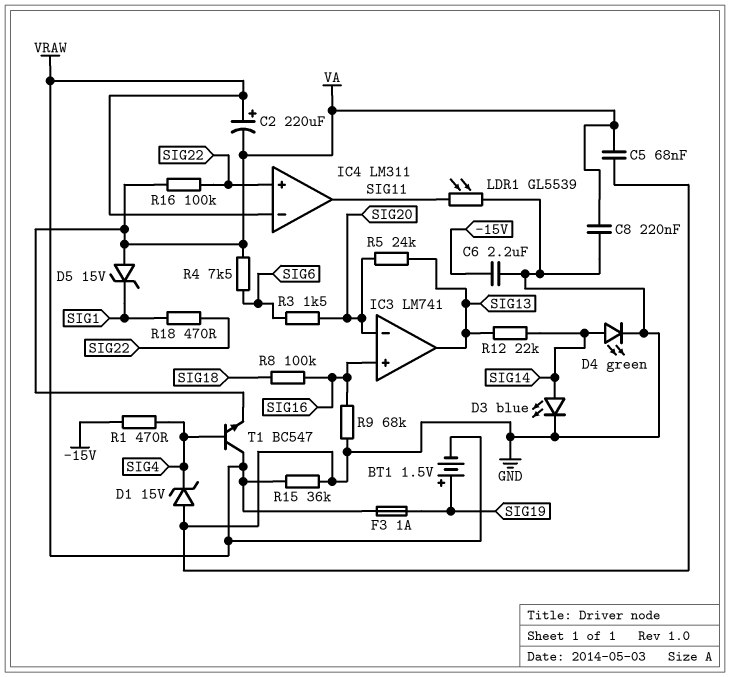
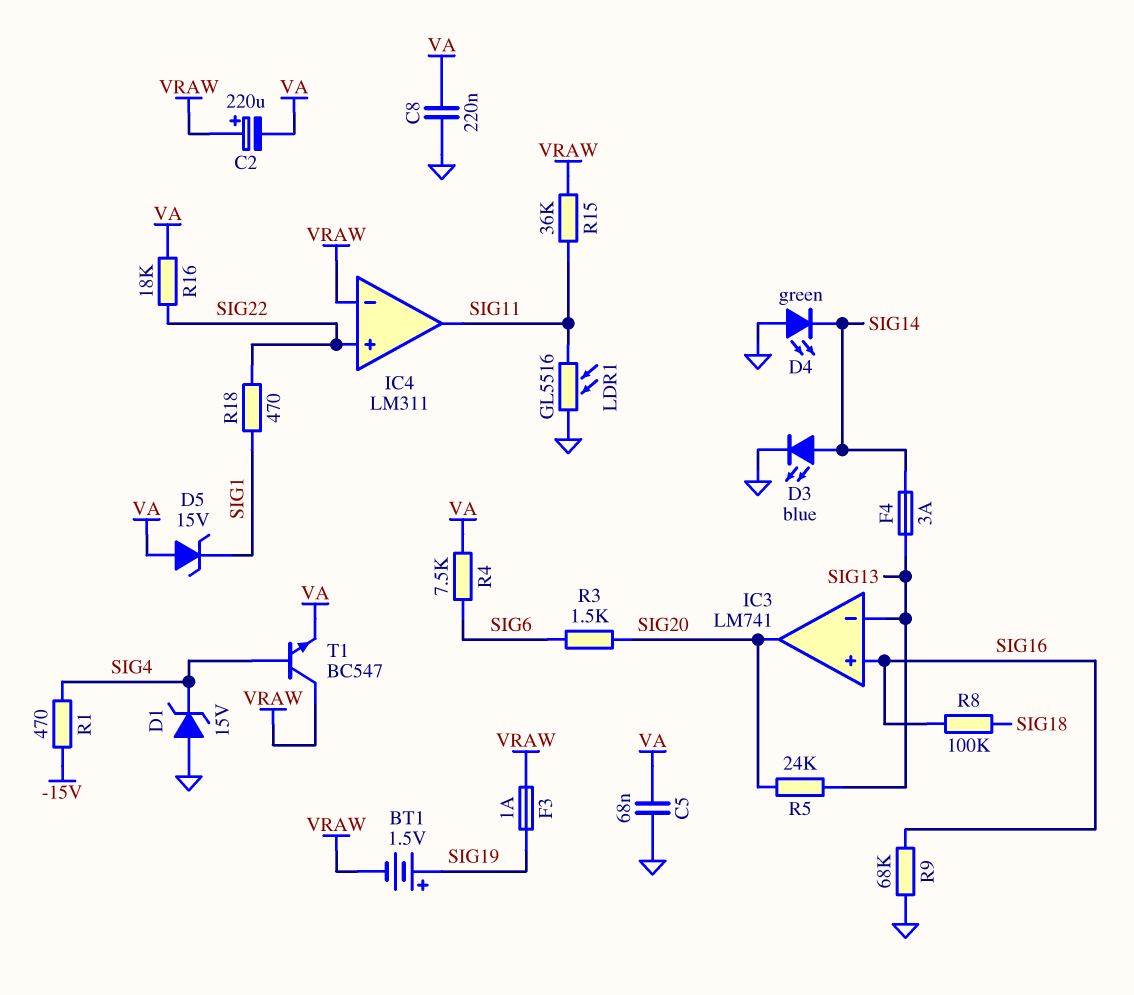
C6: 2.2uF (-15V, GND) -> none
D4: LED green (A SIG14, K GND) -> LED green (A GND, K SIG14)
F4: none -> 3A (SIG13, SIG14)
IC3 pin in-: SIG20 -> SIG13
IC3 pin out: SIG13 -> SIG20
LDR1: GL5539 (GND, SIG11) -> GL5516 (GND, SIG11)
R12: 22k (SIG13, SIG14) -> none
R15: 36k (GND, VRAW) -> 36k (SIG11, VRAW)
R16: 100k (SIG22, VA) -> 18k (SIG22, VA)

